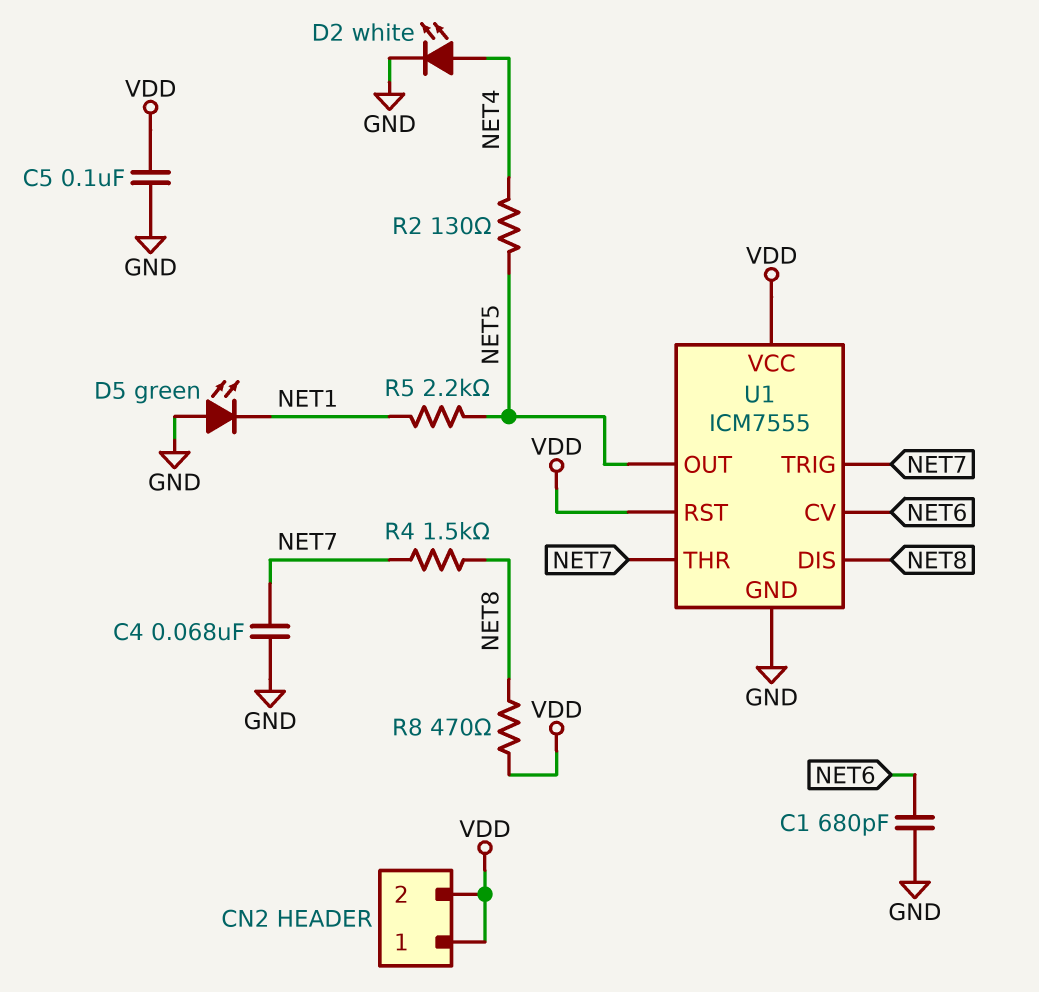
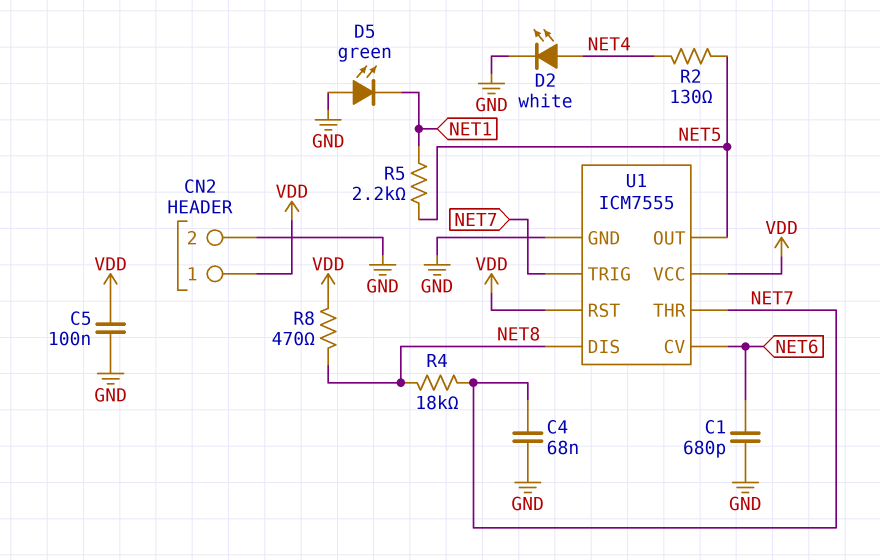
CN2 pin 2: VDD -> GND
R4: 1.5k (NET7, NET8) -> 18k (NET7, NET8)

